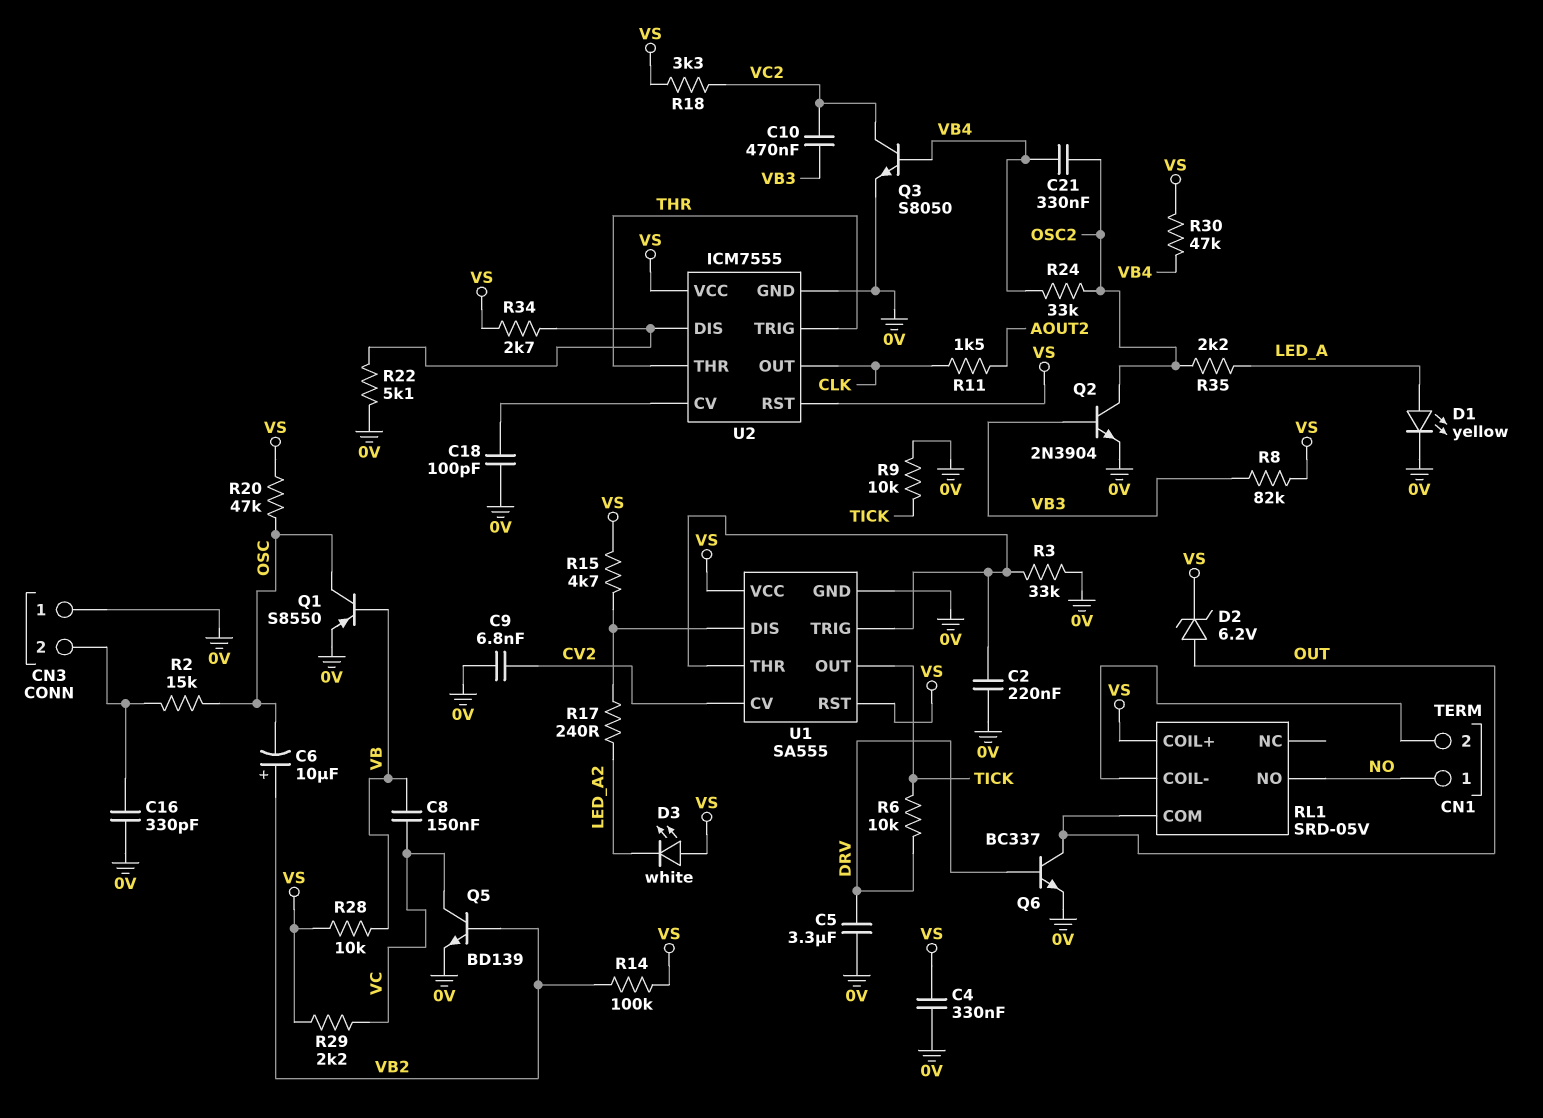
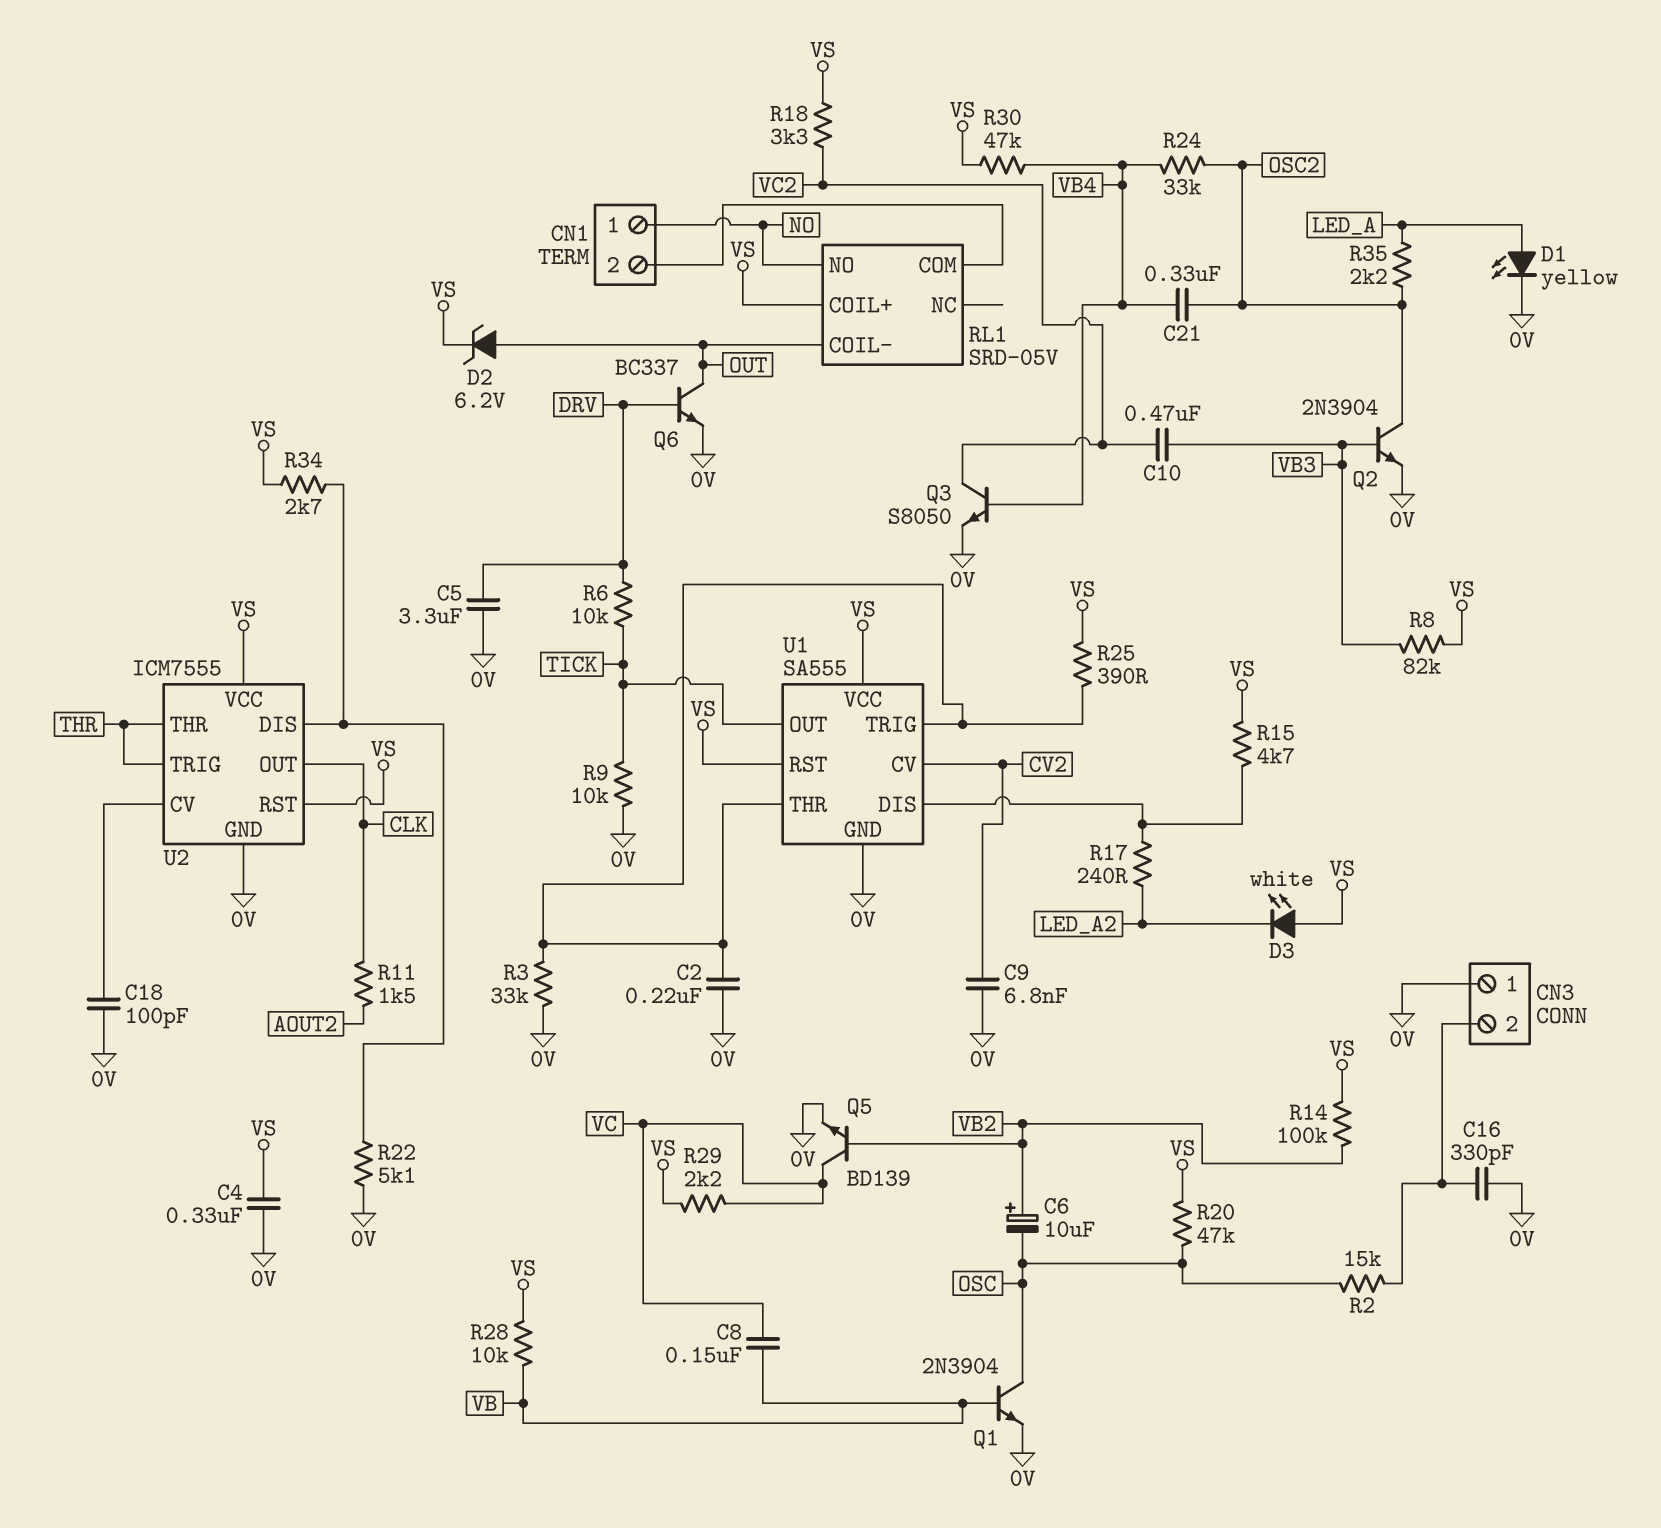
Q1: PNP S8550 (B VB, C OSC, E 0V) -> NPN 2N3904 (B VB, C OSC, E 0V)
R25: none -> 390 (U1/THR, VS)
RL1 pin COIL-: CN1/2 -> OUT
RL1 pin COM: OUT -> CN1/2

